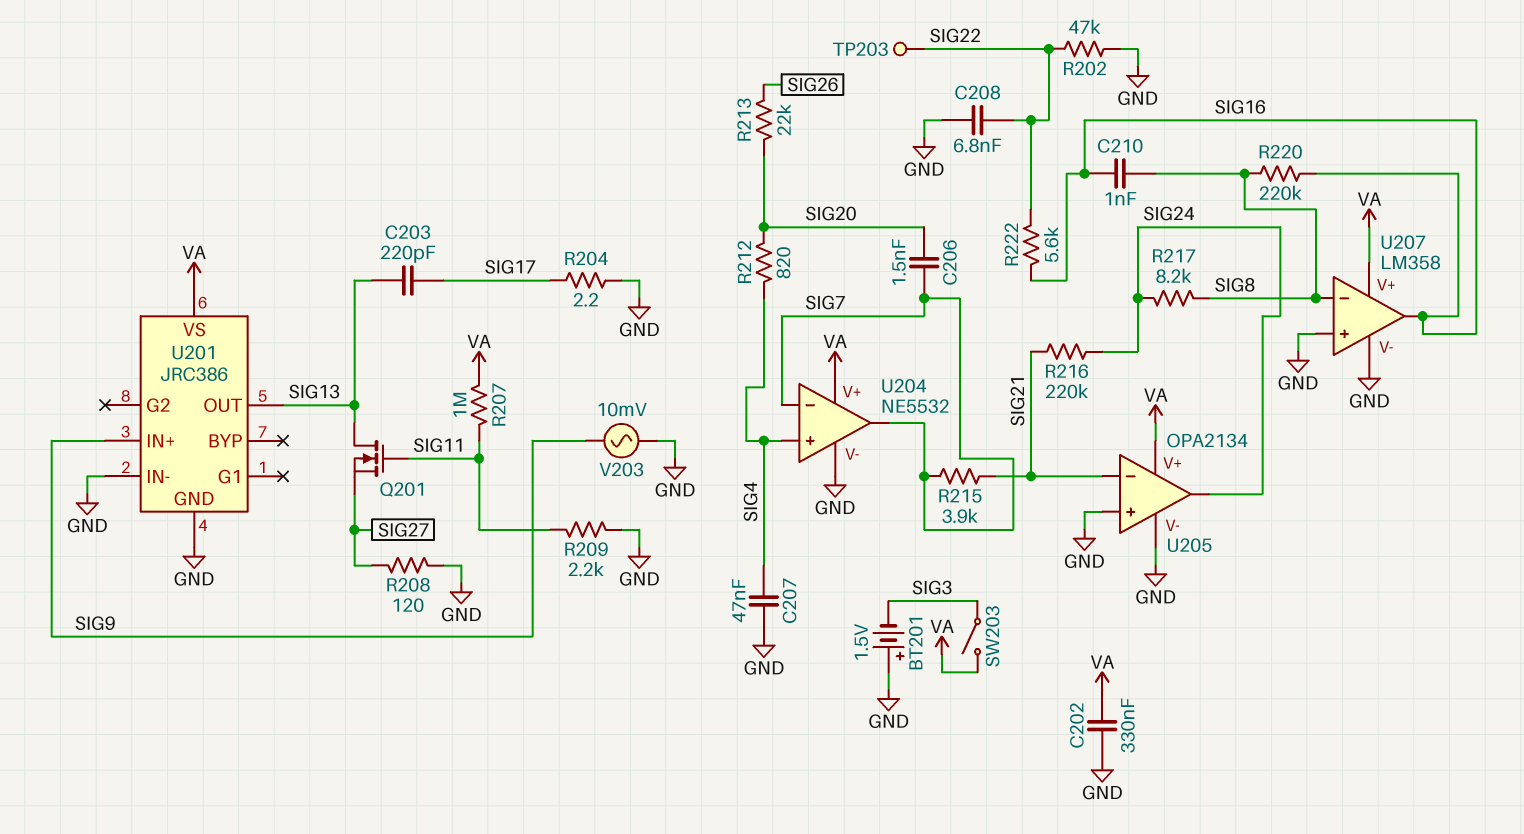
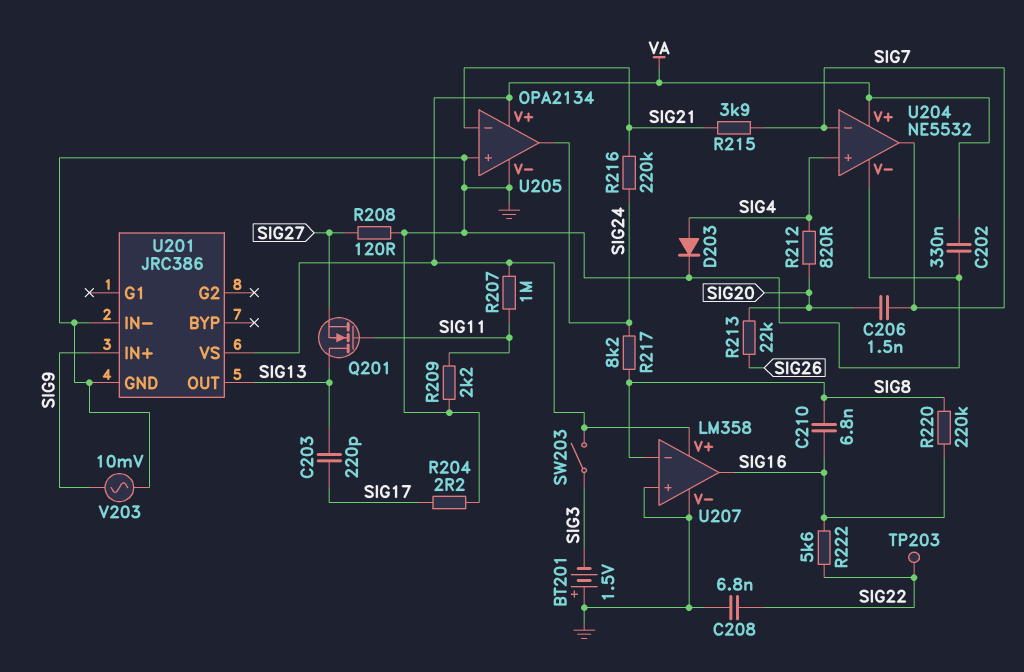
C207: 47nF (GND, SIG4) -> none
C210: 1nF (SIG8, SIG16) -> 6.8nF (SIG8, SIG16)
D203: none -> diode (A SIG4, K GND)
R202: 47k (GND, SIG22) -> none

